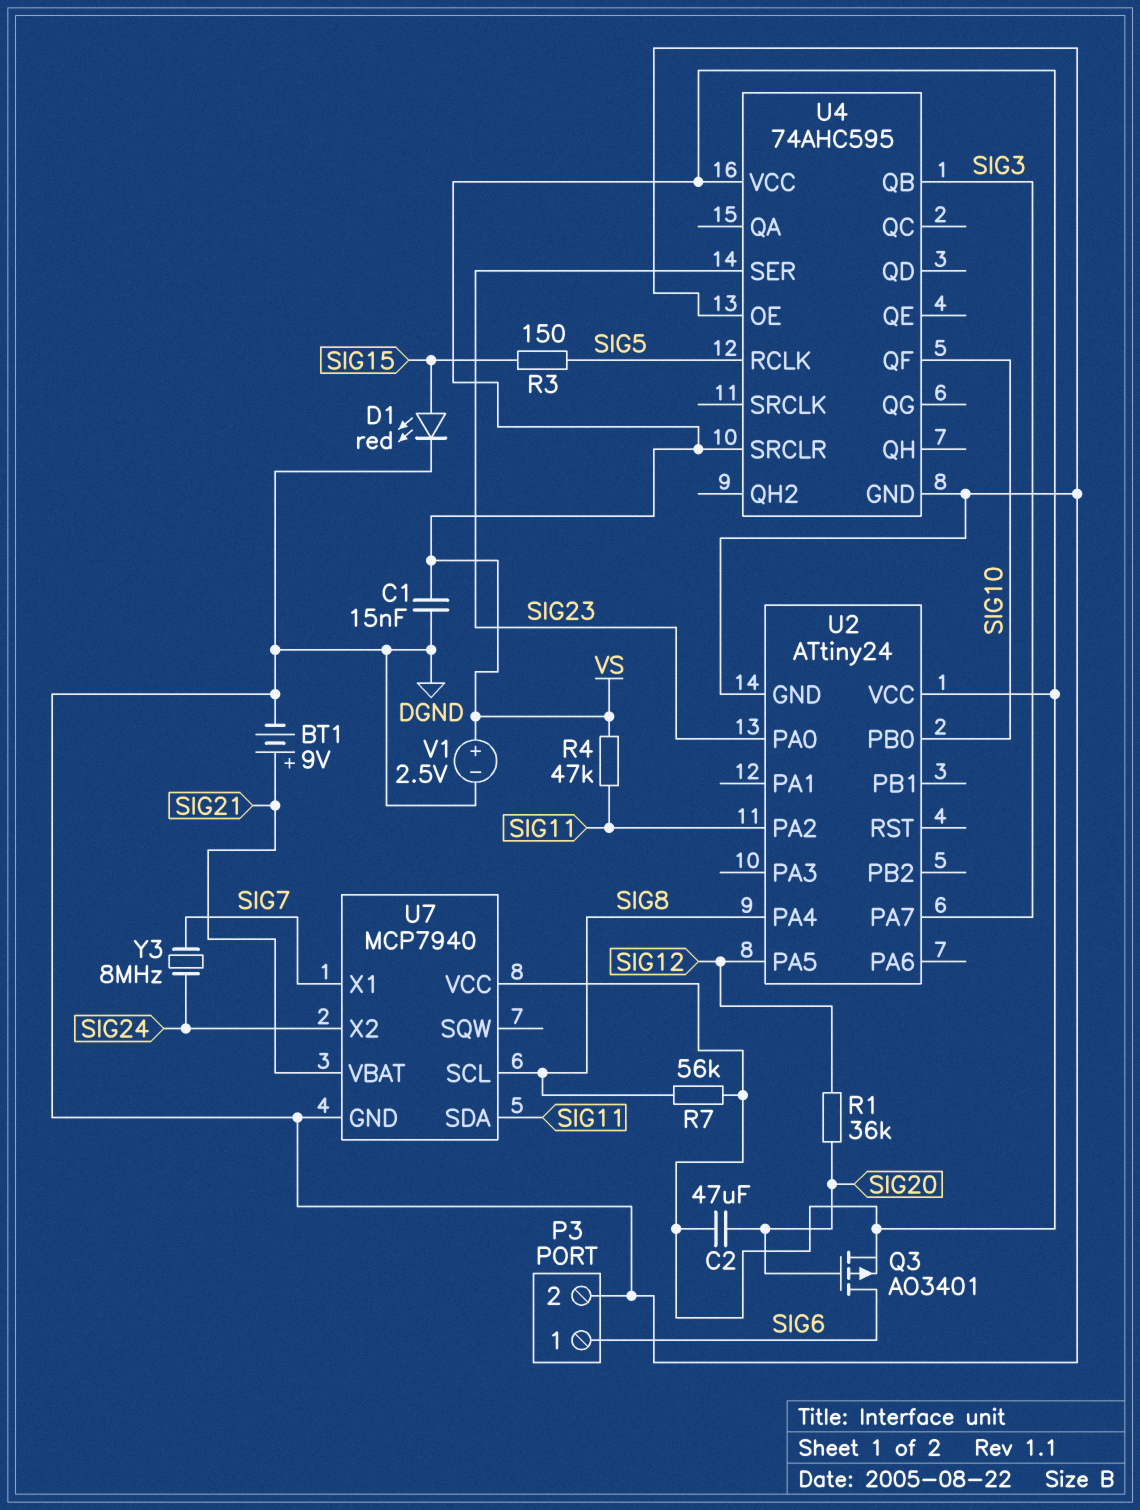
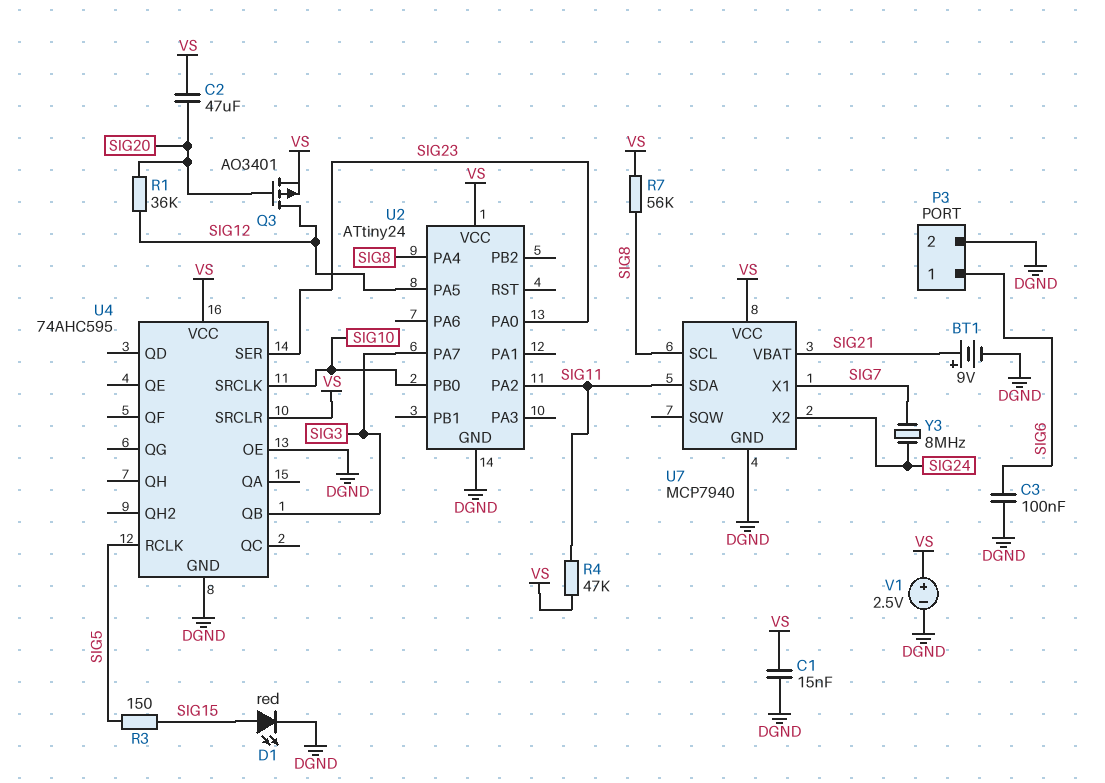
C3: none -> 100nF (DGND, SIG6)
Q3: PMOS AO3401 (G SIG20, D SIG6, S VS) -> PMOS AO3401 (G SIG20, D SIG12, S VS)
U4 pin QF: SIG10 -> none
U4 pin SRCLK: none -> SIG10

